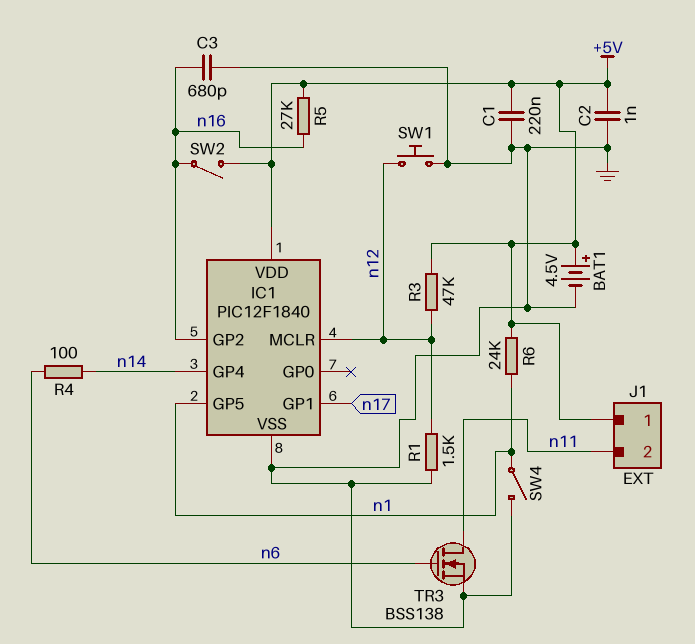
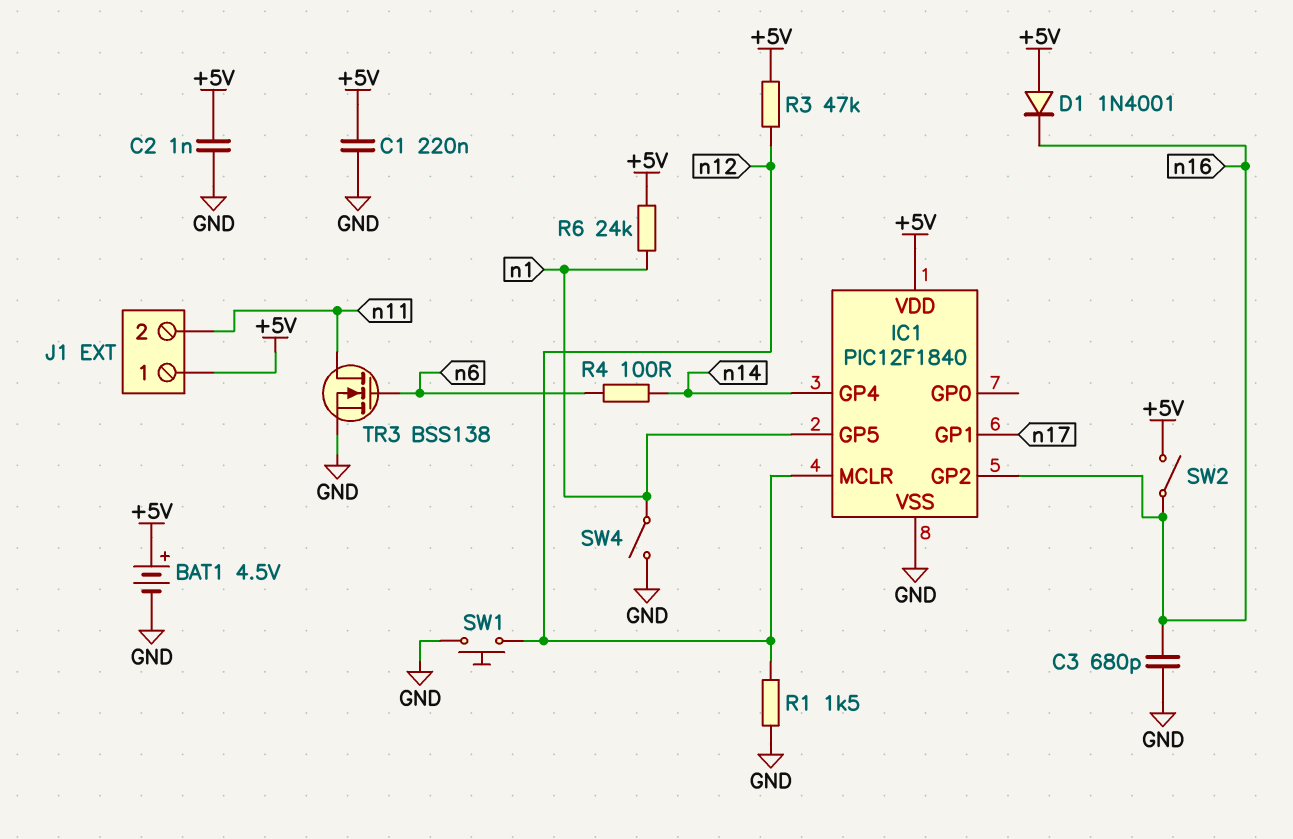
D1: none -> diode 1N4001 (A +5V, K n16)
R5: 27k (+5V, n16) -> none

